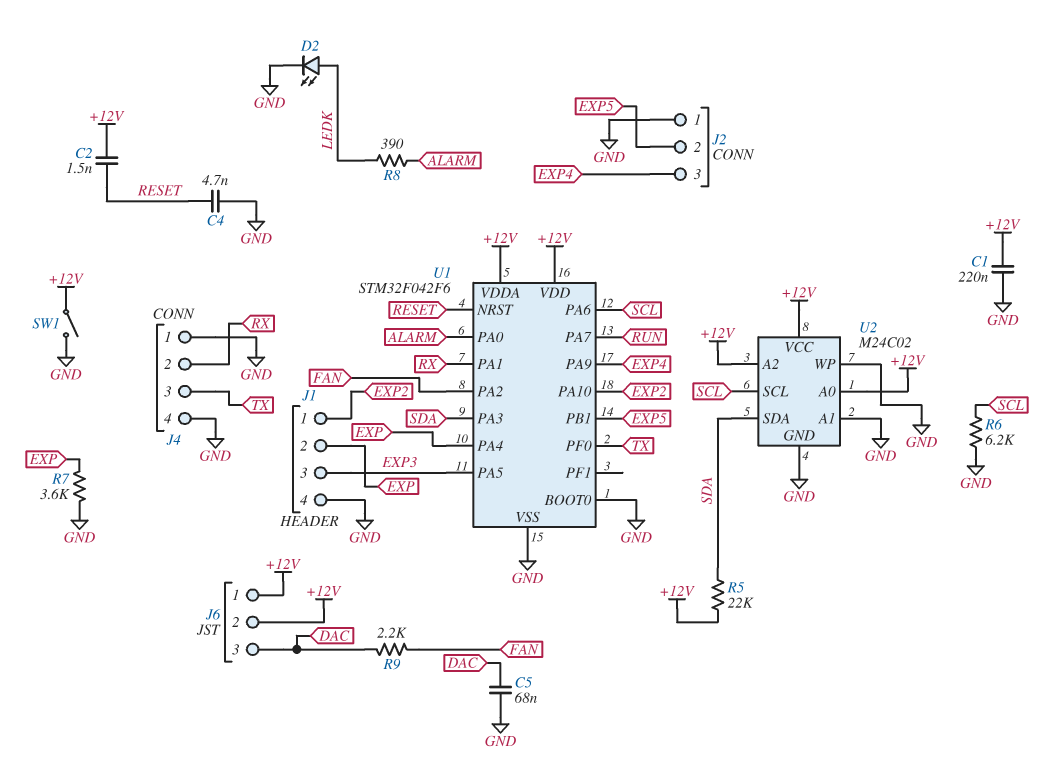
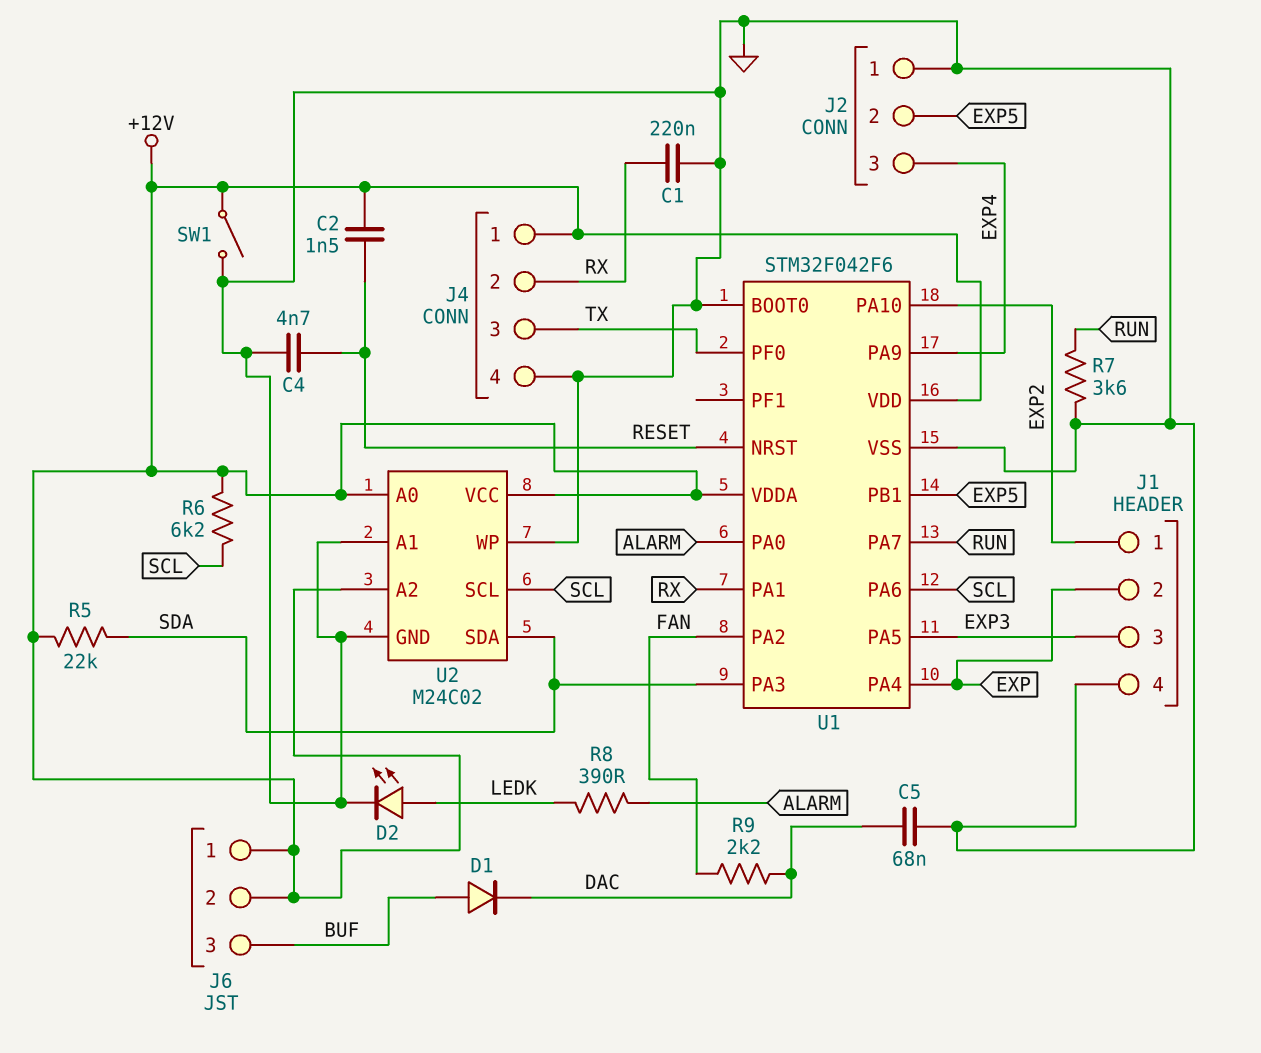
C1: 220nF (+12V, GND) -> 220nF (GND, RX)
D1: none -> diode (A BUF, K DAC)
J4 pin 1: GND -> +12V
J6 pin 3: DAC -> BUF
R6: 6.2k (GND, SCL) -> 6.2k (+12V, SCL)
R7: 3.6k (EXP, GND) -> 3.6k (GND, RUN)

